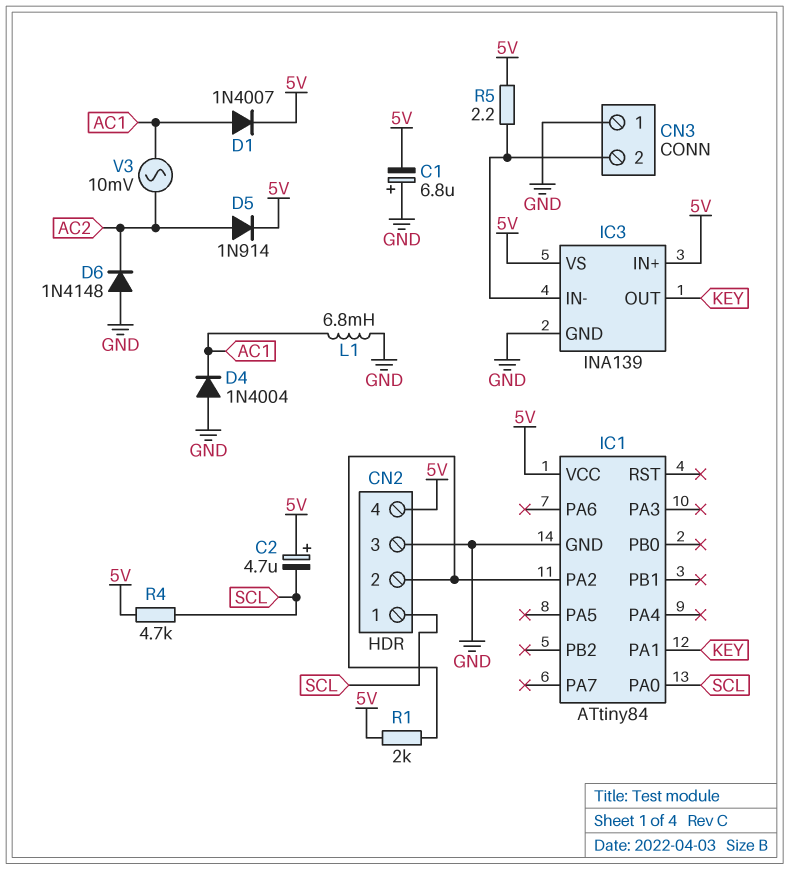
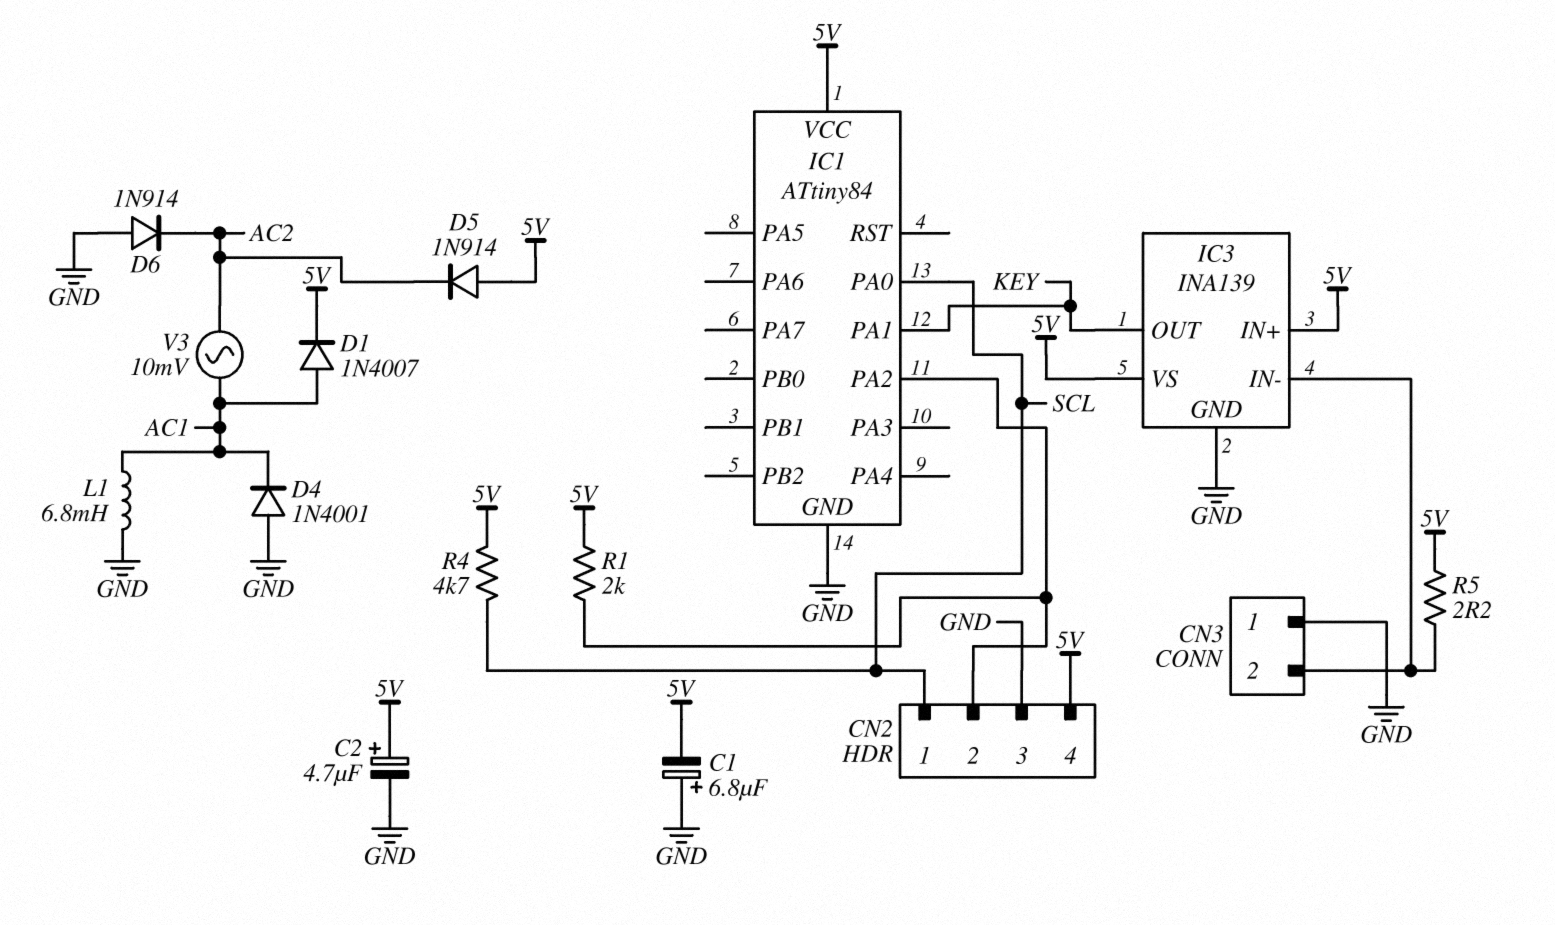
C2: 4.7uF (plus 5V, minus SCL) -> 4.7uF (plus 5V, minus GND)
D4: diode 1N4004 (A GND, K AC1) -> diode 1N4001 (A GND, K AC1)
D5: diode 1N914 (A AC2, K 5V) -> diode 1N914 (A 5V, K AC2)
D6: diode 1N4148 (A GND, K AC2) -> diode 1N914 (A GND, K AC2)

